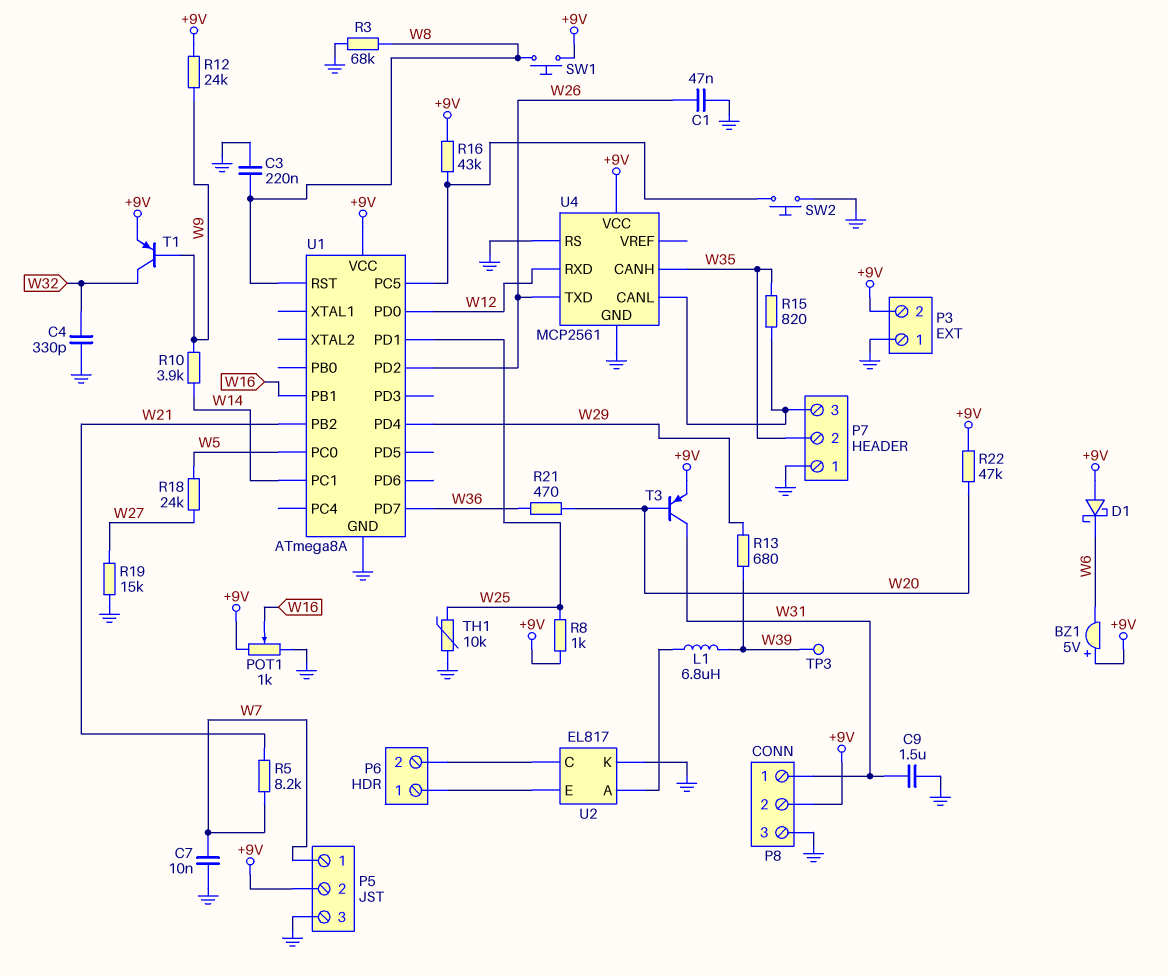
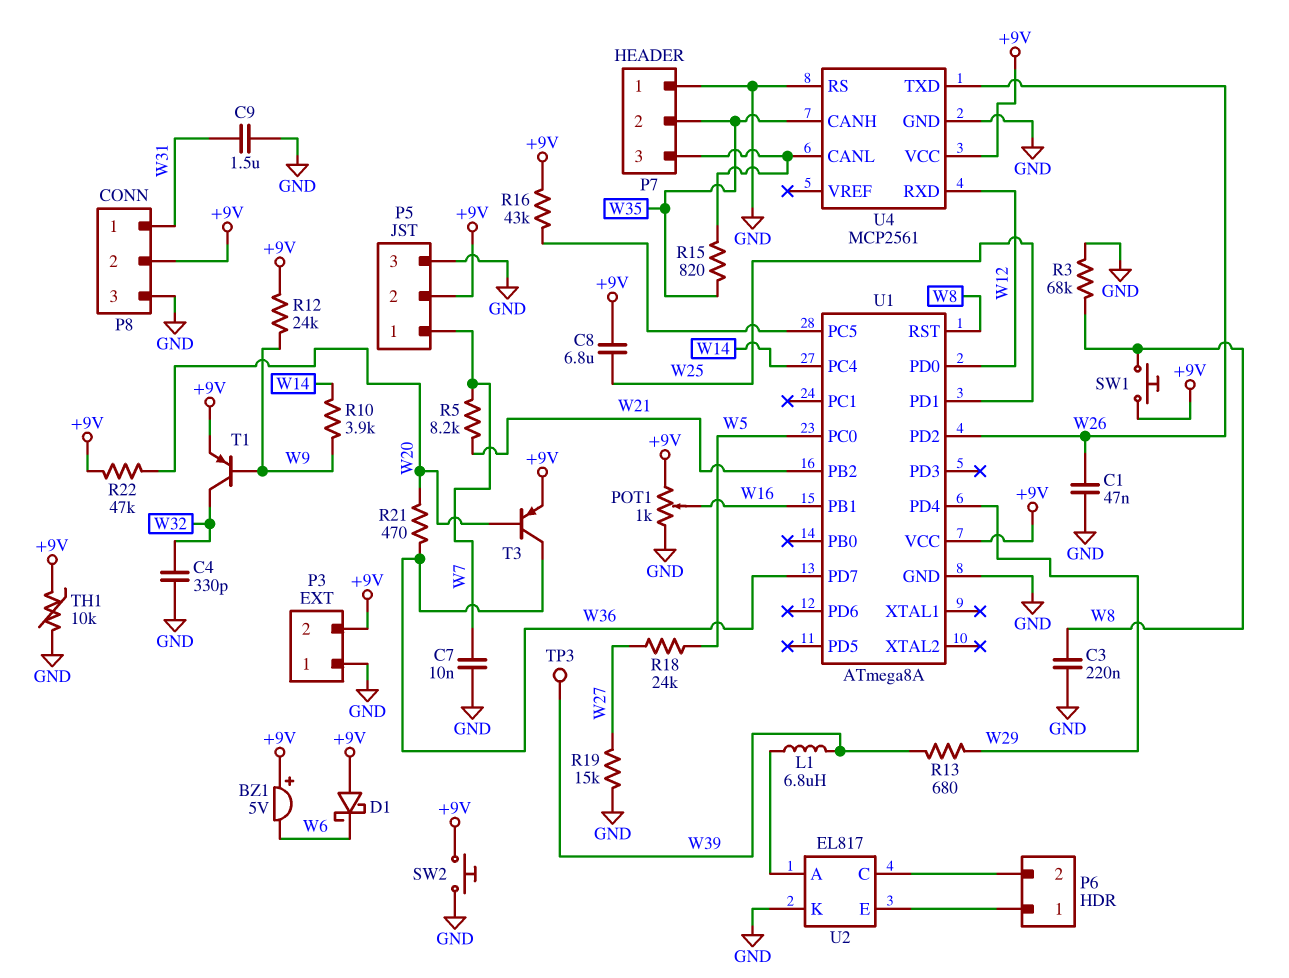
C8: none -> 6.8uF (+9V, W25)
R8: 1k (+9V, W25) -> none
SW2: button (GND, U1/PC5) -> button (+9V, GND)
T3: PNP (B W20, C W31, E +9V) -> PNP (B W20, C W36, E +9V)
TH1: 10k (GND, W25) -> 10k (+9V, GND)
U1 pin PC1: W14 -> none
U1 pin PC4: none -> W14

